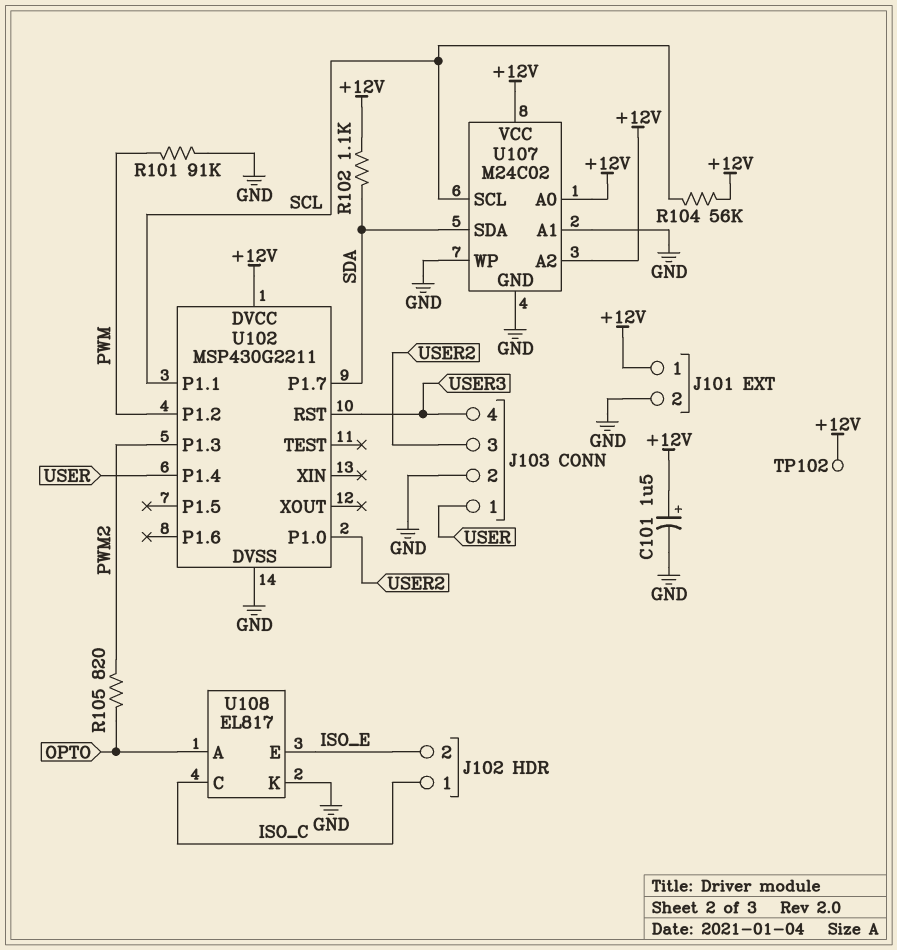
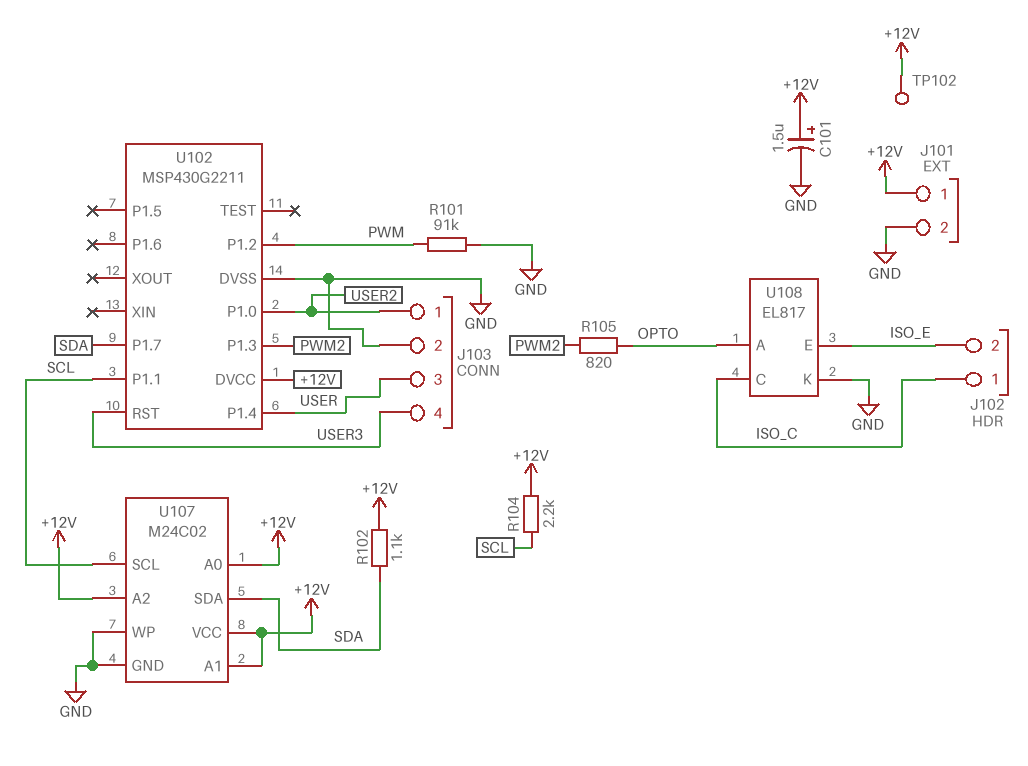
J103 pin 1: USER -> USER2
J103 pin 3: USER2 -> USER
R104: 56k (+12V, SCL) -> 2.2k (+12V, SCL)
U107 pin A1: GND -> +12V

